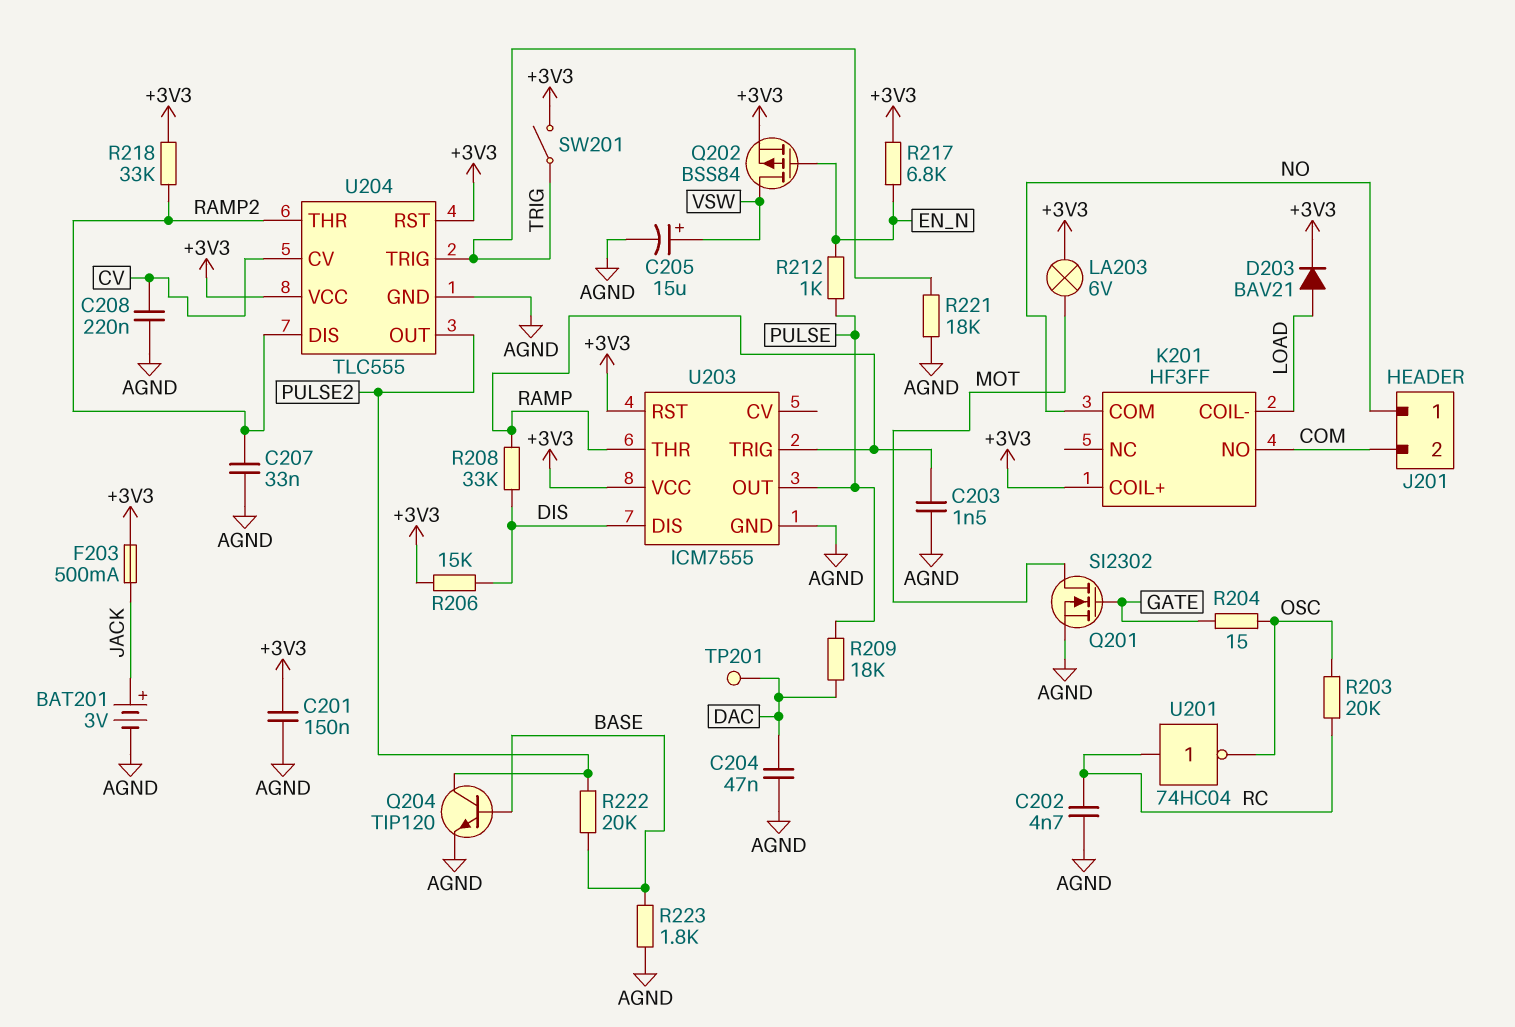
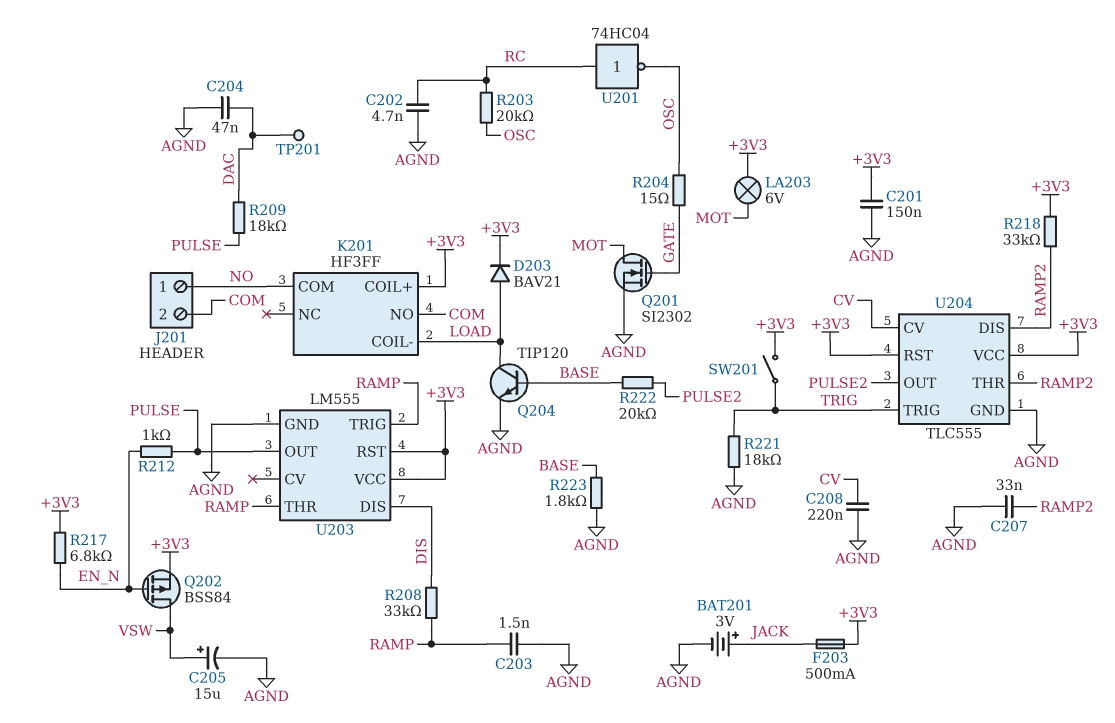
Q204: NPN TIP120 (B BASE, C PULSE2, E AGND) -> NPN TIP120 (B BASE, C LOAD, E AGND)
R206: 15k (+3V3, DIS) -> none
U203: ICM7555 -> LM555

